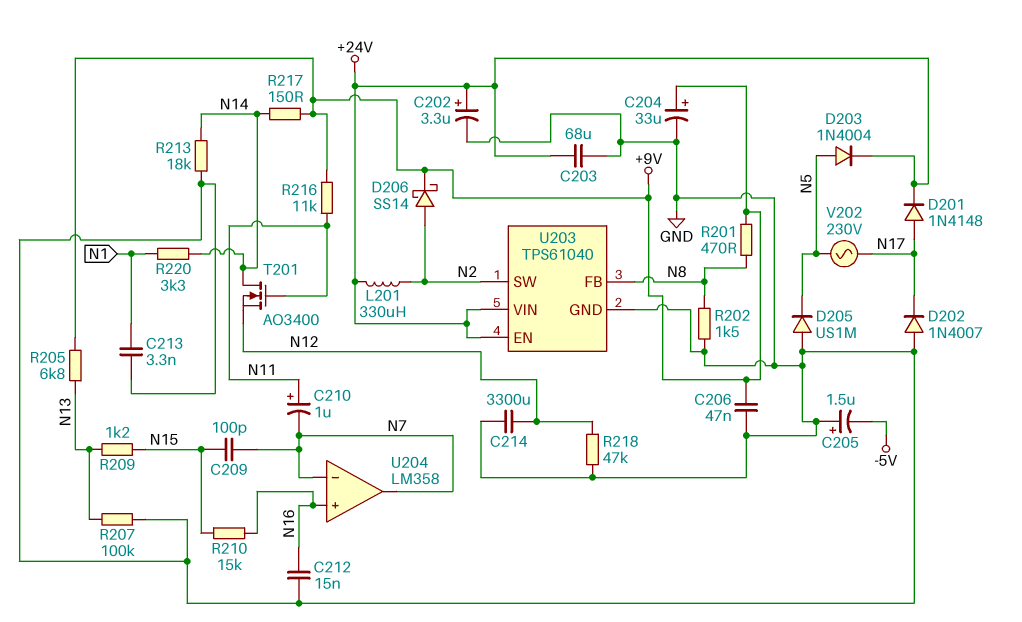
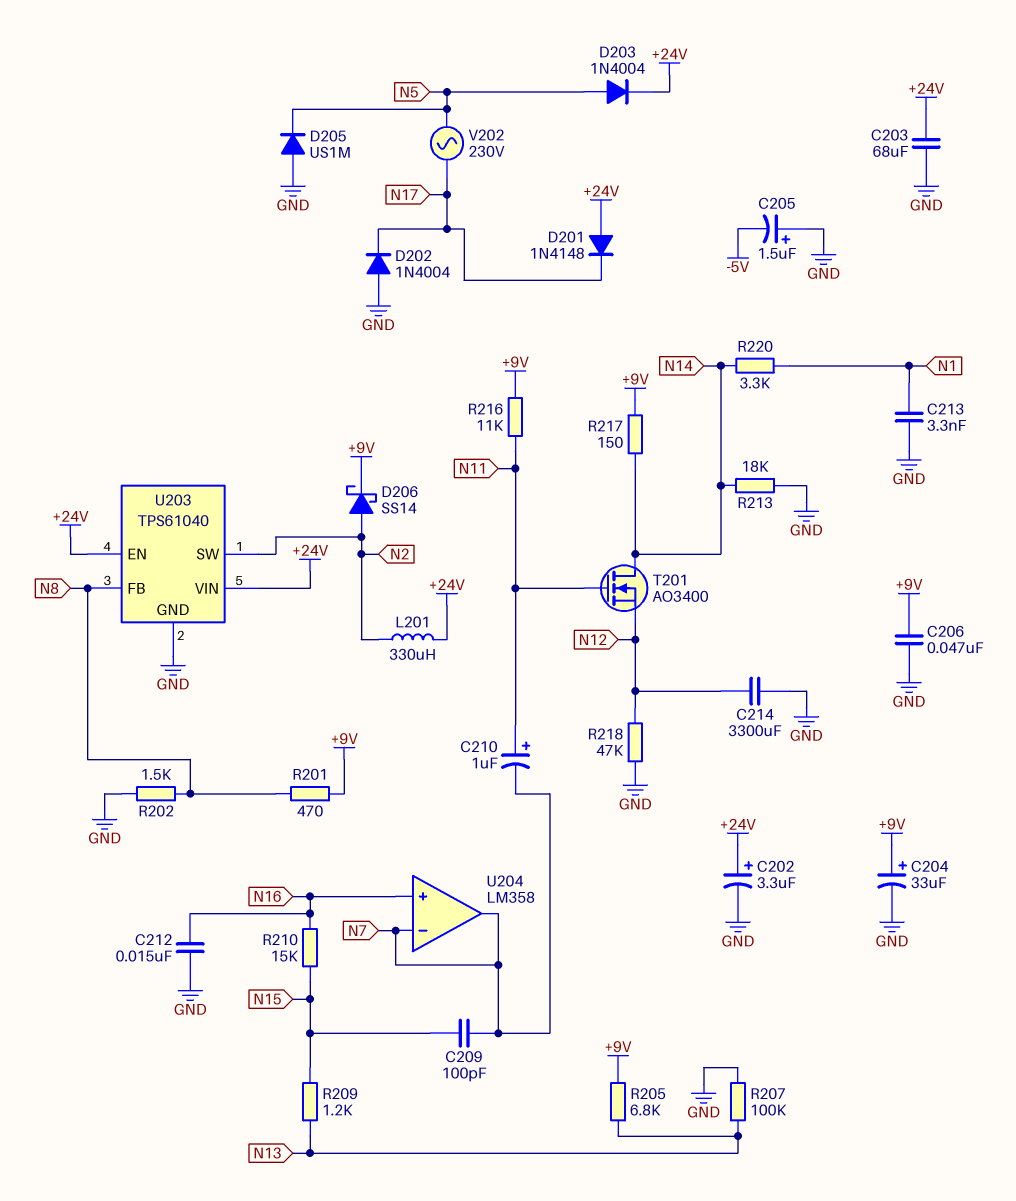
D201: diode 1N4148 (A N17, K +24V) -> diode 1N4148 (A +24V, K N17)
D202: diode 1N4007 (A GND, K N17) -> diode 1N4004 (A GND, K N17)

